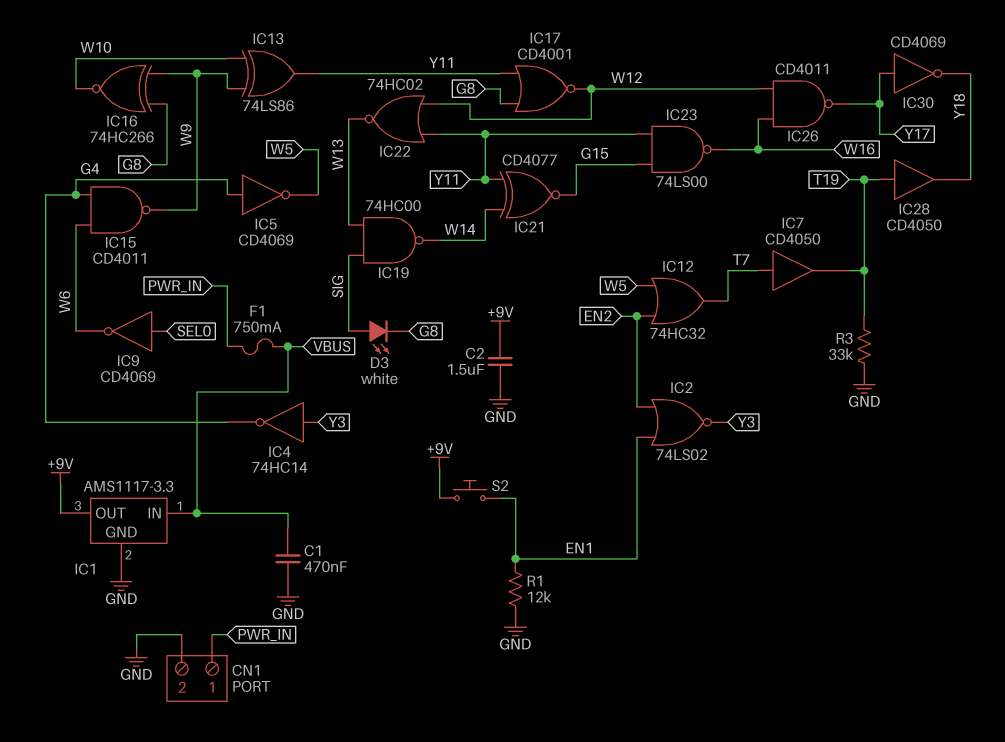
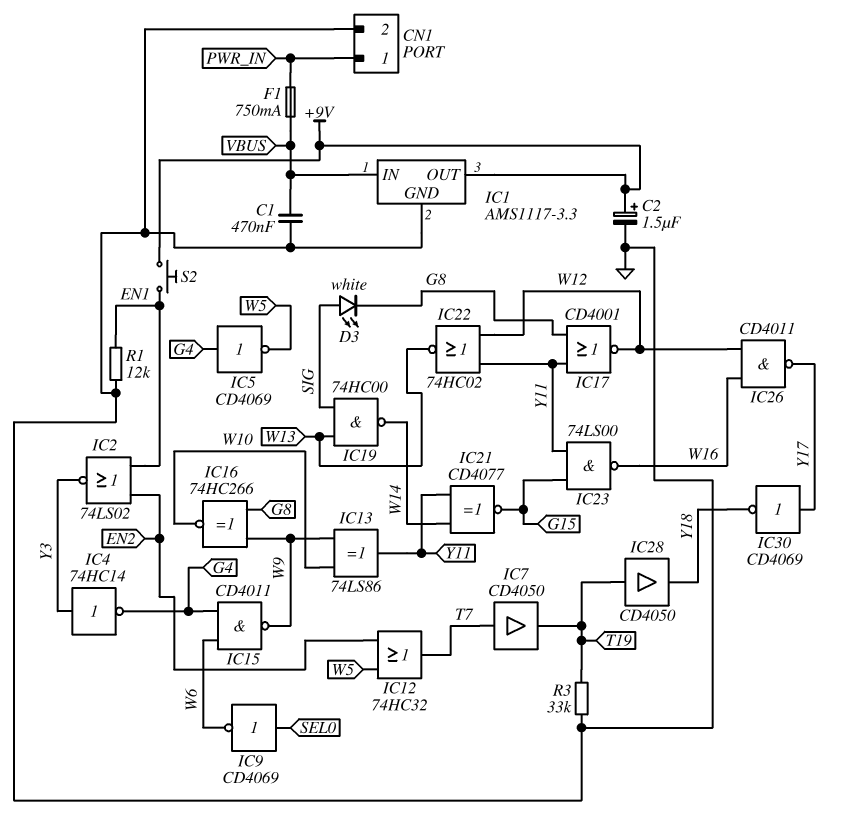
C2: 1.5uF (+9V, GND) -> 1.5uF (plus +9V, minus GND)

